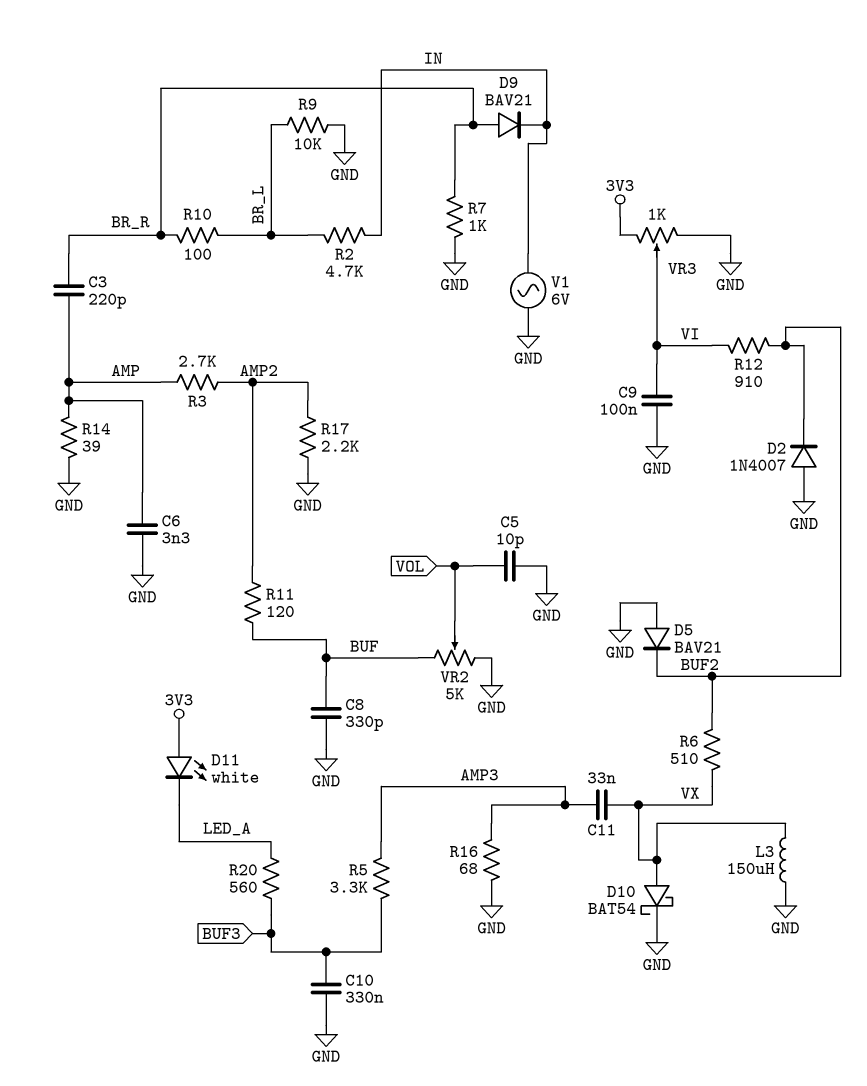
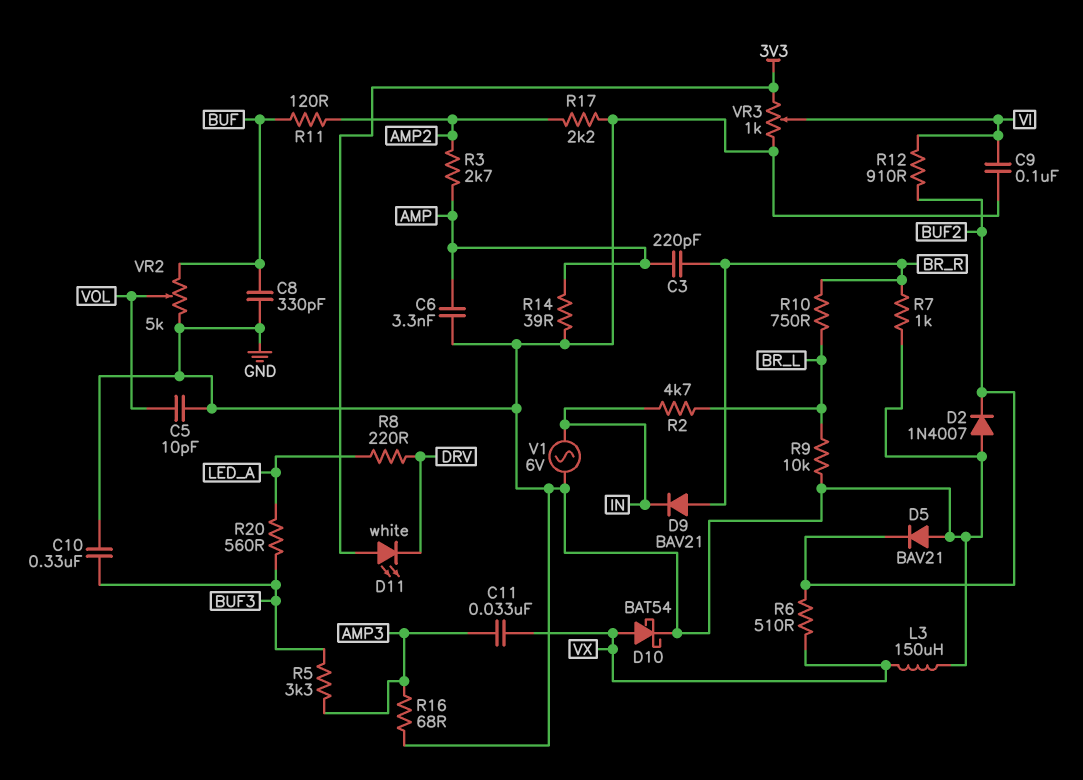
D11: LED white (A 3V3, K LED_A) -> LED white (A 3V3, K DRV)
R8: none -> 220 (DRV, LED_A)
R10: 100 (BR_L, BR_R) -> 750 (BR_L, BR_R)

